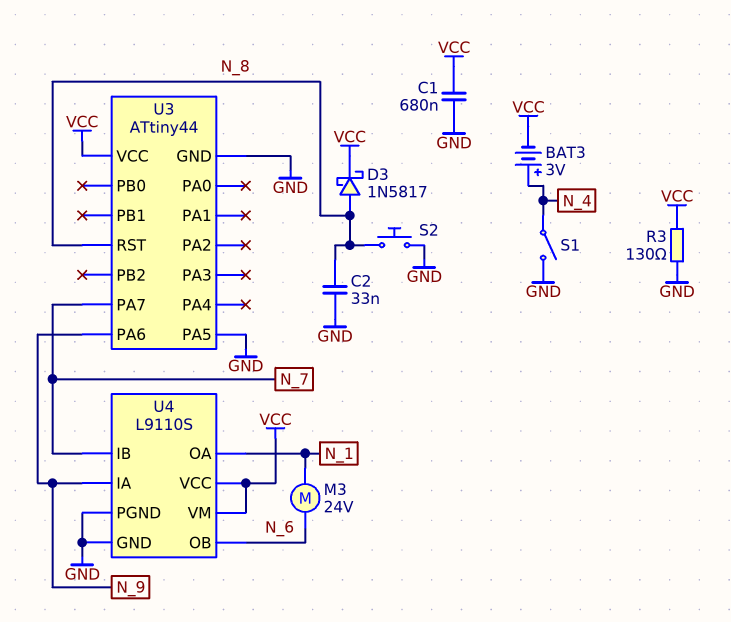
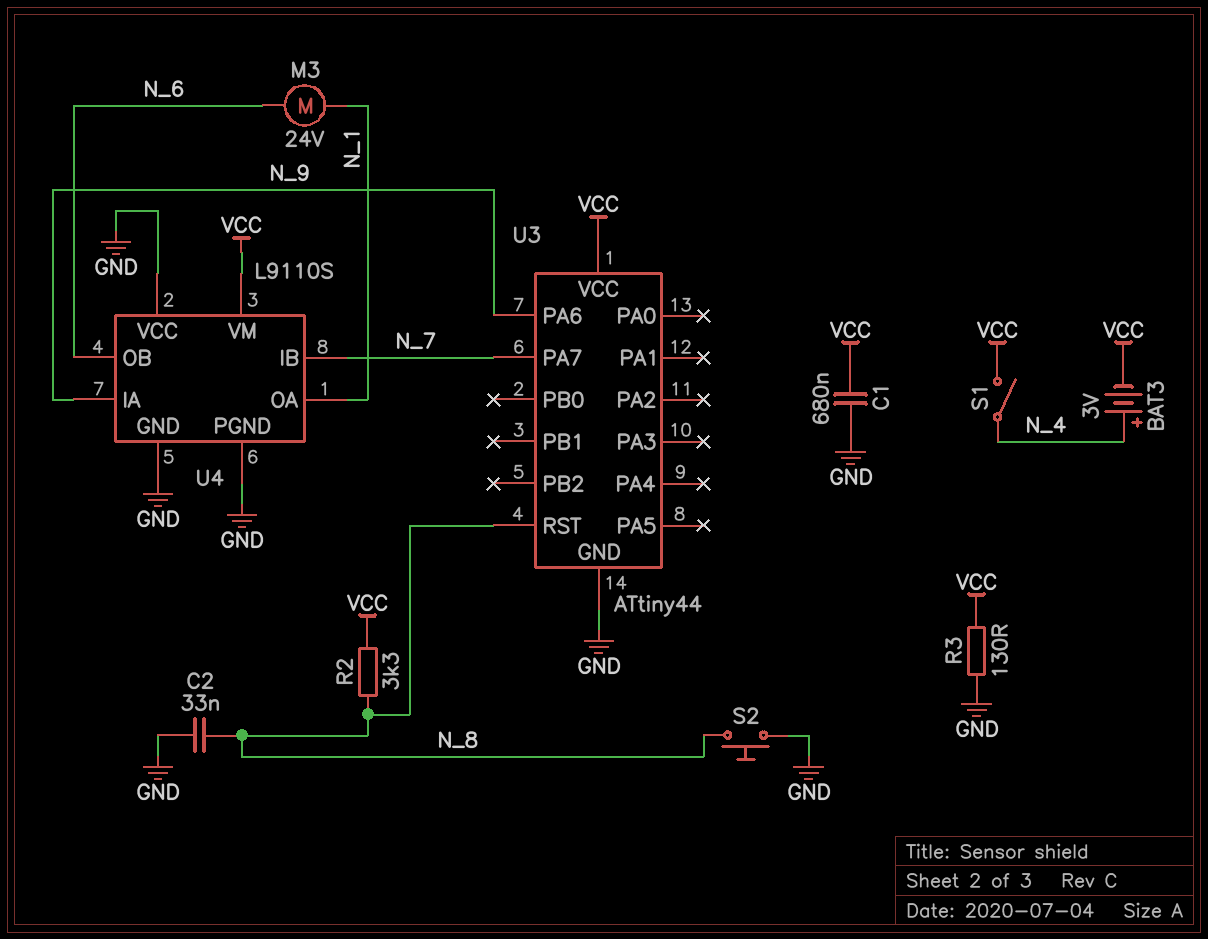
D3: schottky 1N5817 (A N_8, K VCC) -> none
R2: none -> 3.3k (N_8, VCC)
S1: switch (GND, N_4) -> switch (N_4, VCC)
U3 pin PA5: GND -> none
U4 pin VCC: VCC -> GND

